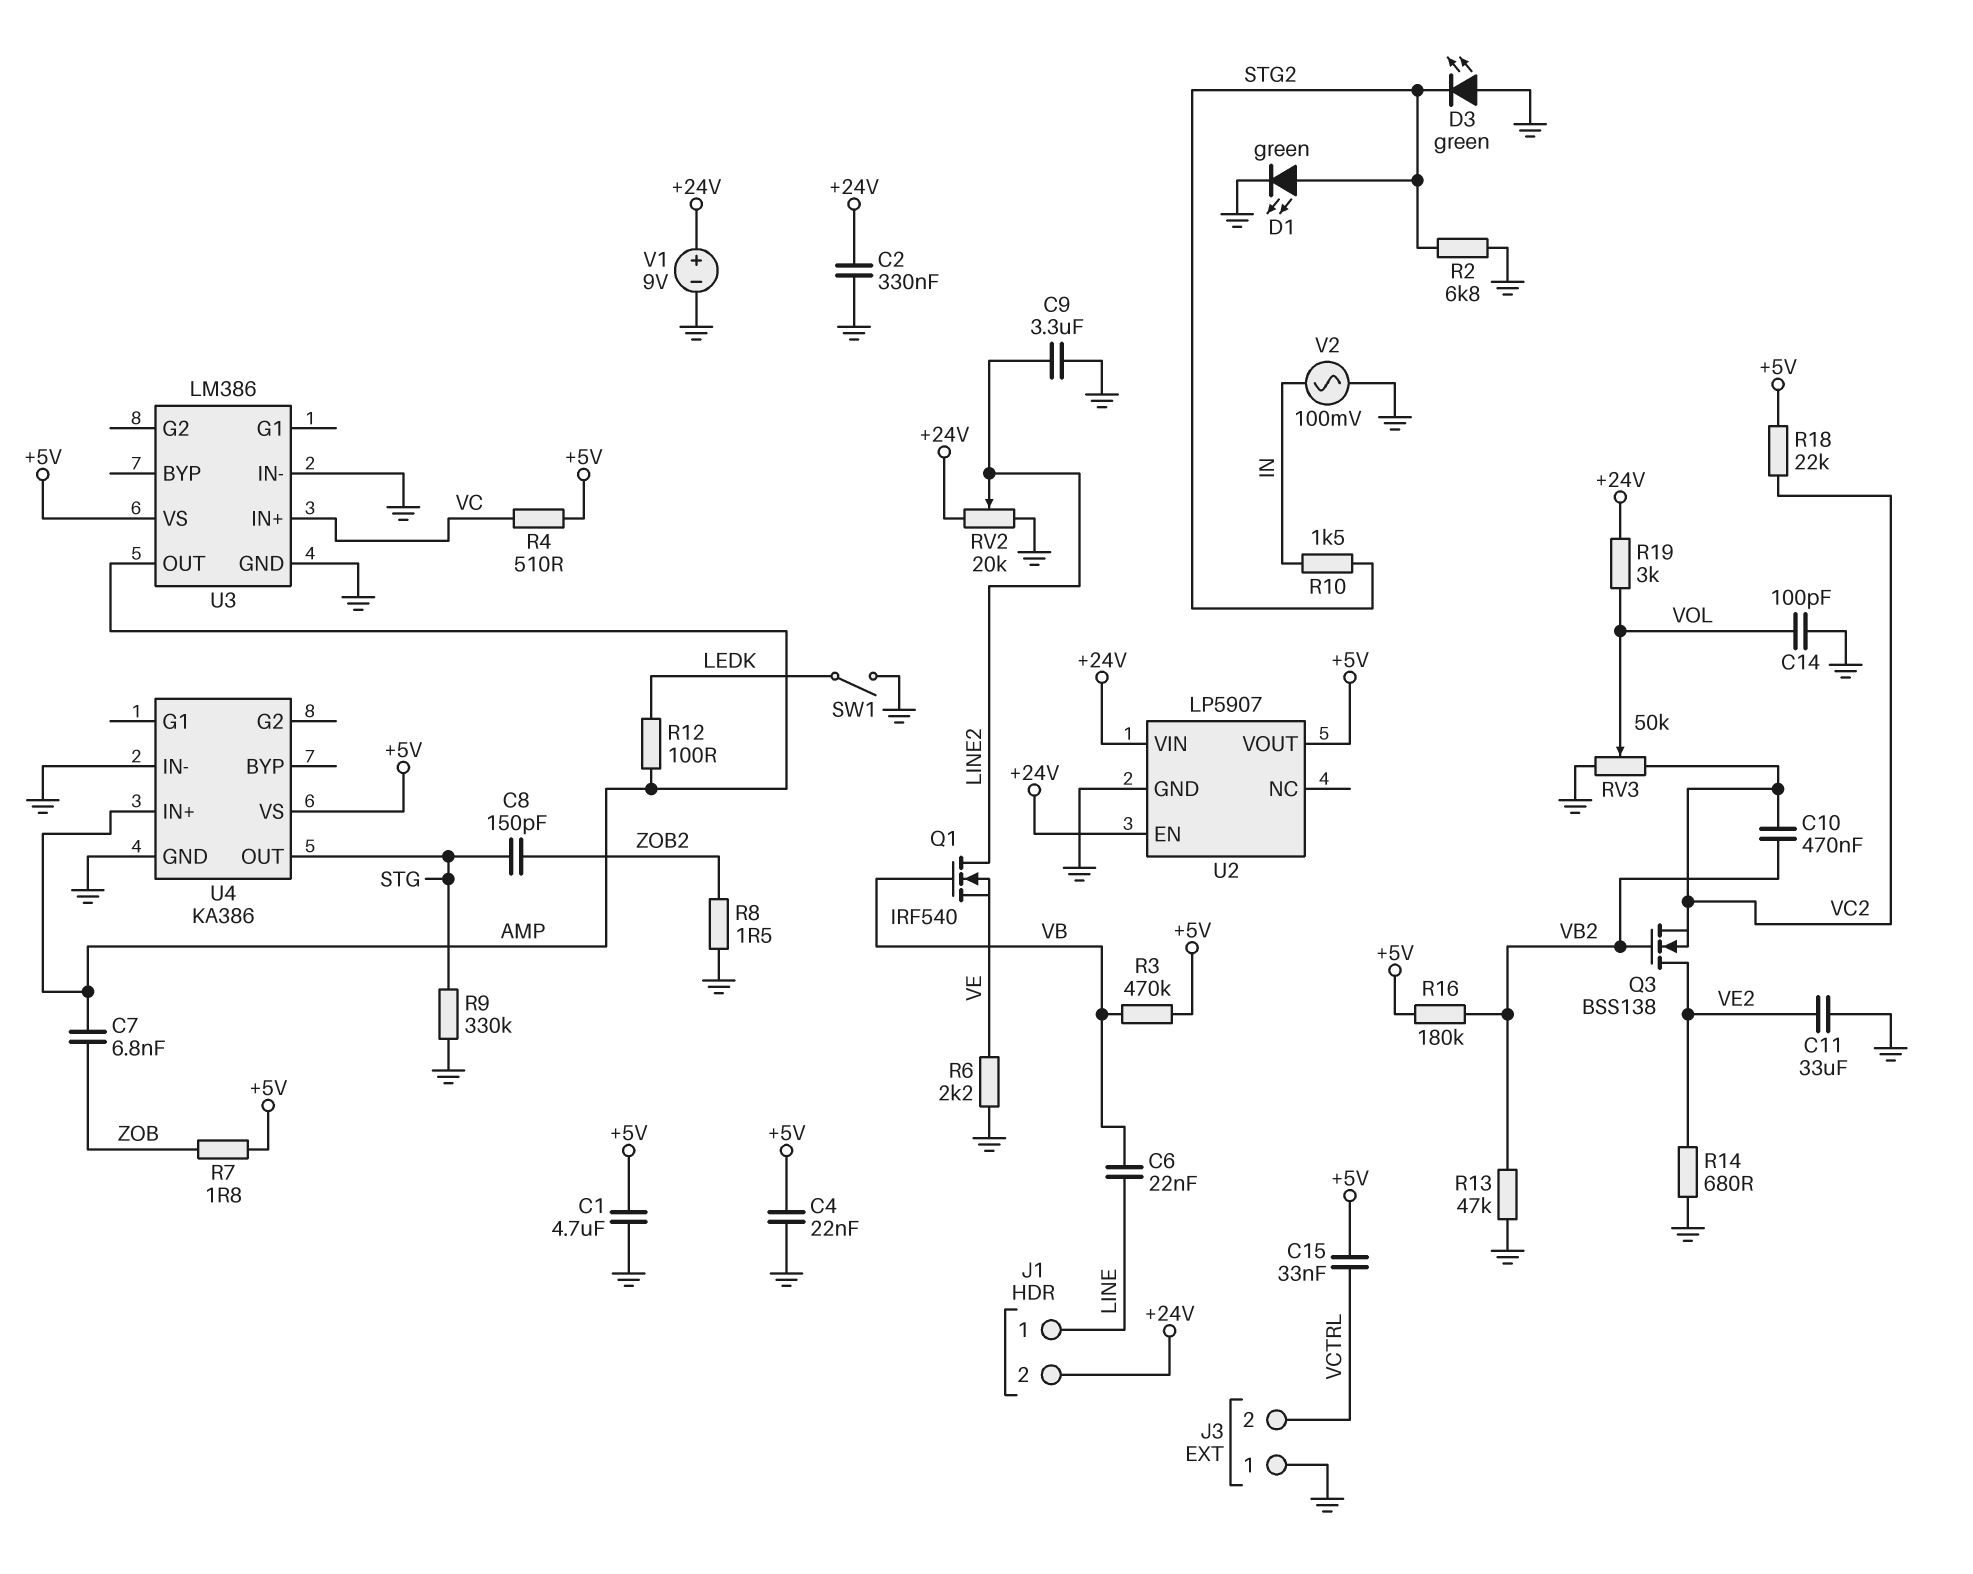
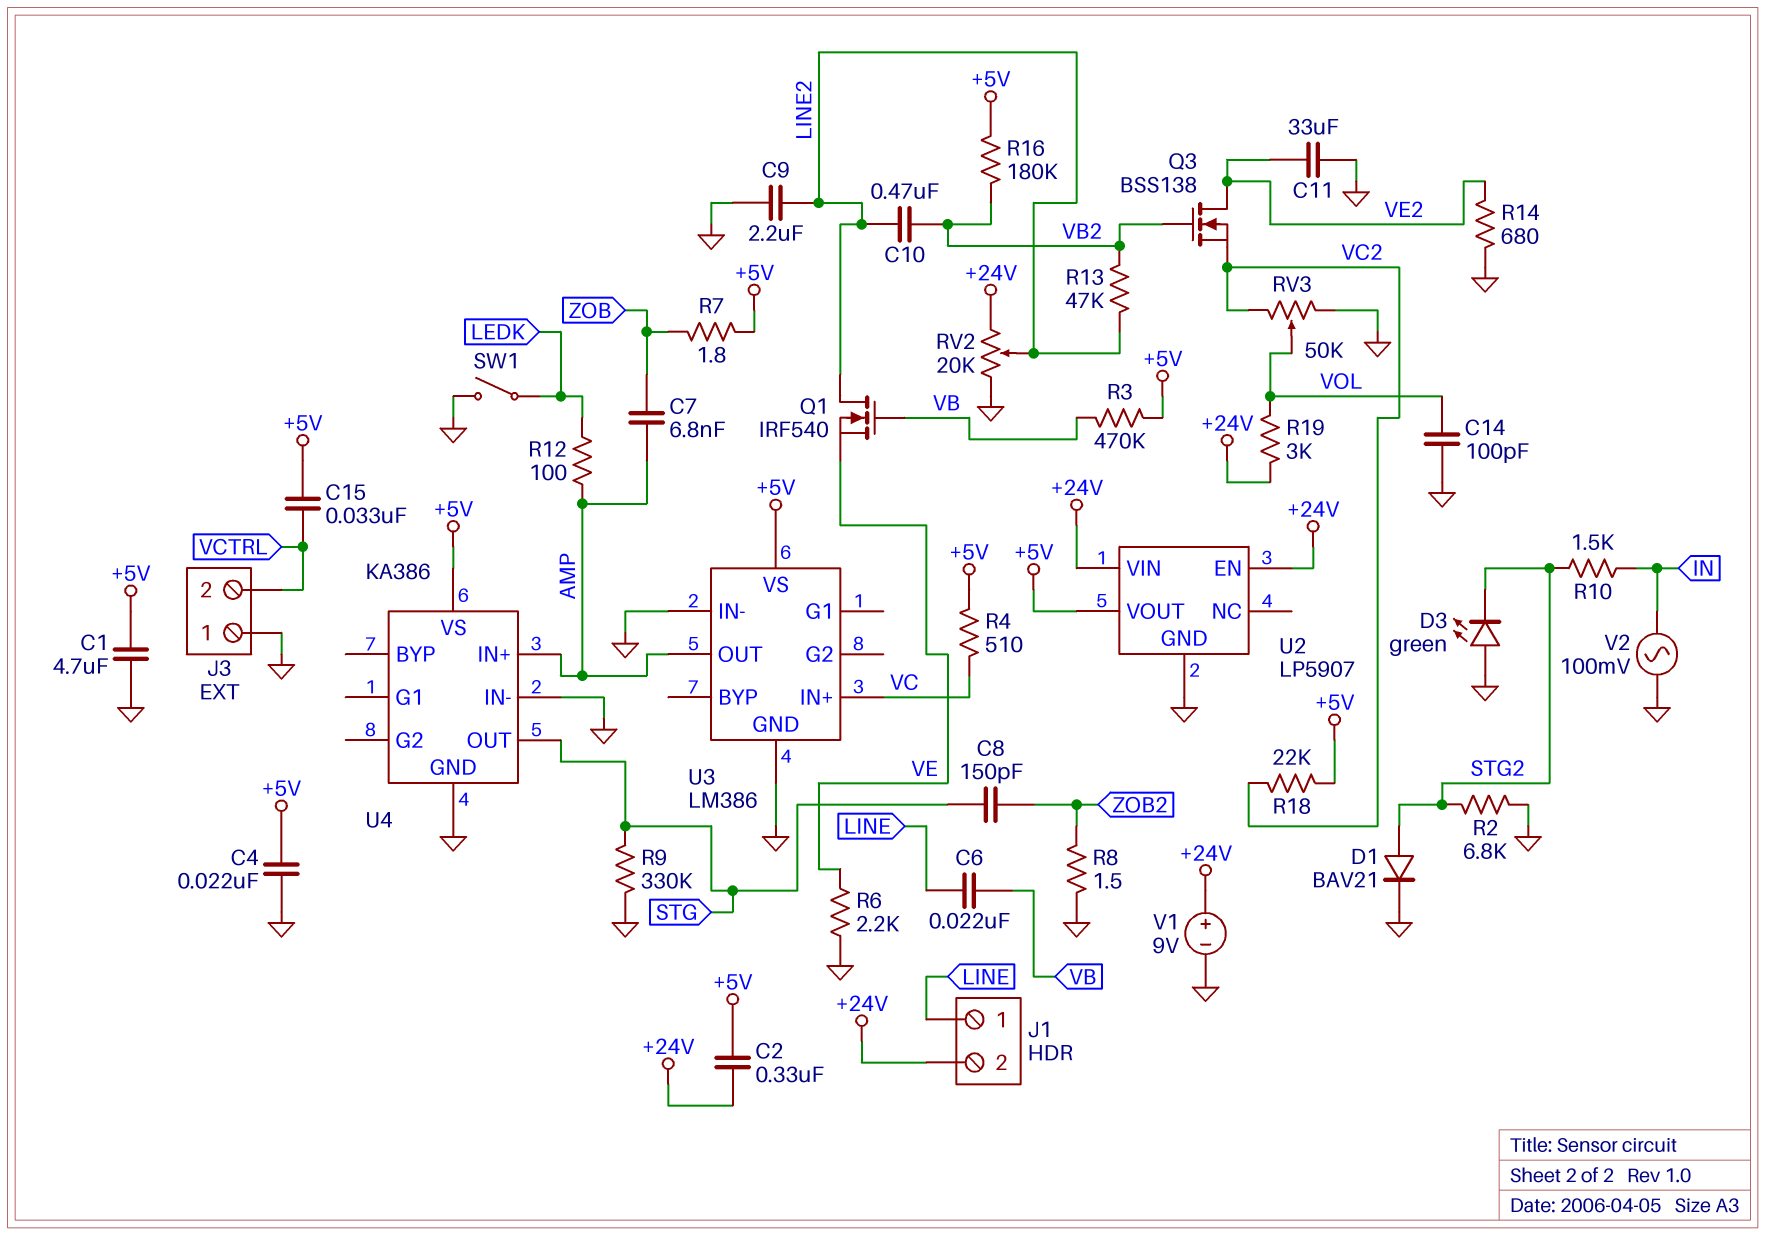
C2: 330nF (+24V, GND) -> 330nF (+5V, +24V)
C9: 3.3uF (GND, LINE2) -> 2.2uF (GND, LINE2)
C10: 470nF (VB2, VC2) -> 470nF (LINE2, VB2)
D1: LED green (A STG2, K GND) -> diode BAV21 (A STG2, K GND)
R13: 47k (GND, VB2) -> 47k (LINE2, VB2)

